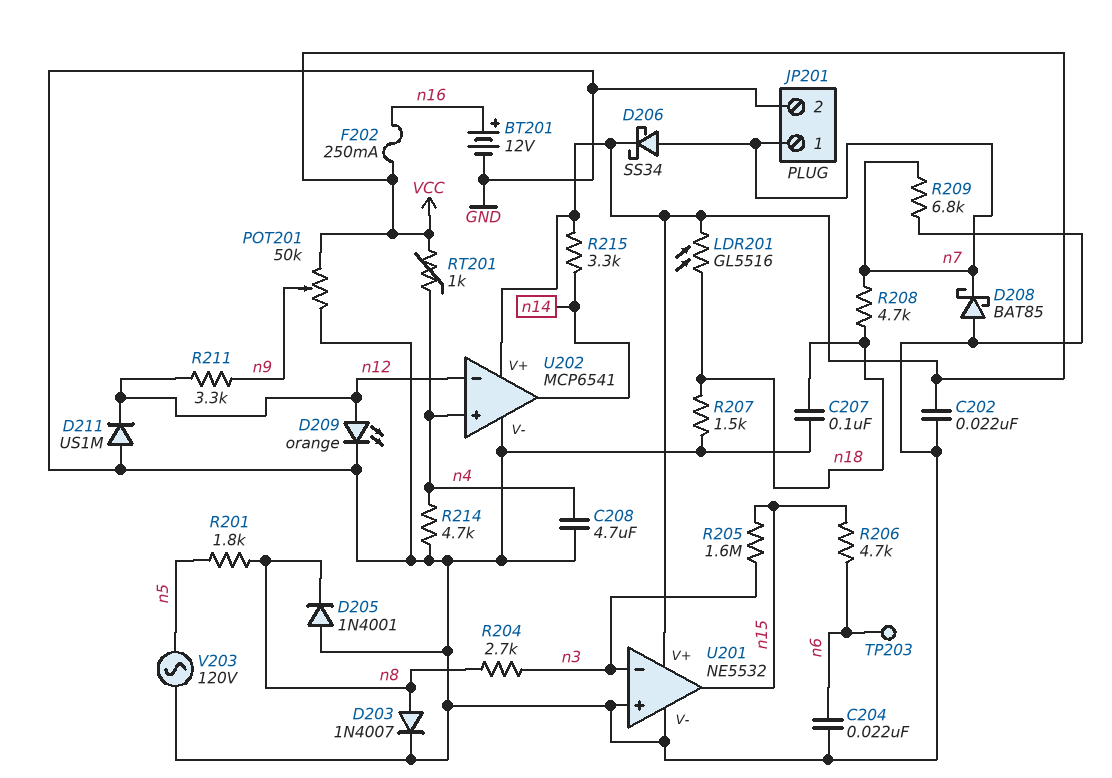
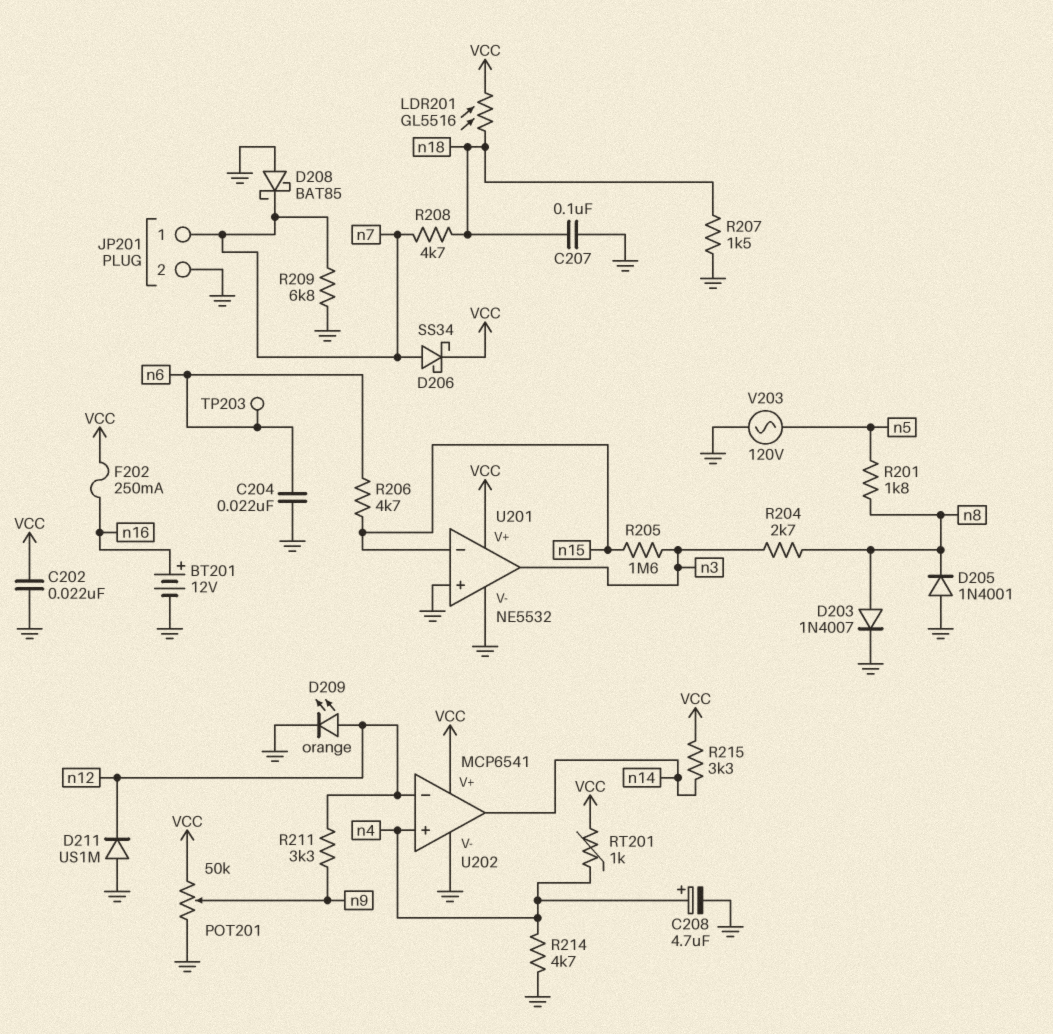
C208: 4.7uF (GND, n4) -> 4.7uF (plus n4, minus GND)
U201 pin in-: n3 -> n15
U201 pin out: n15 -> n3

